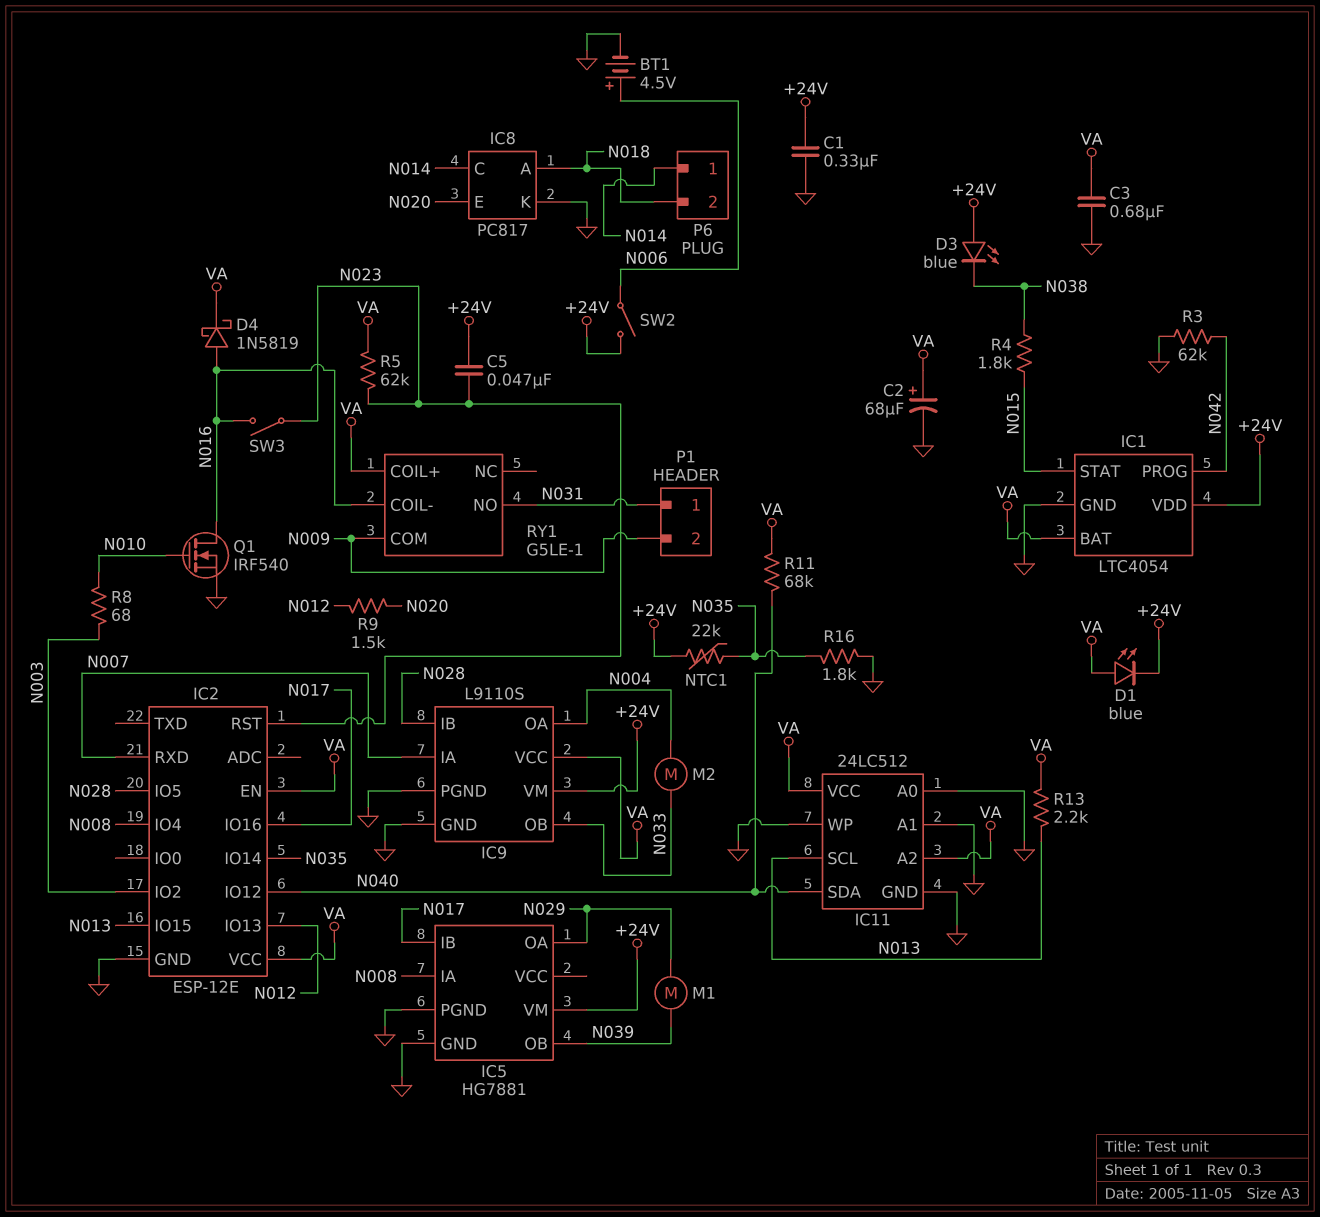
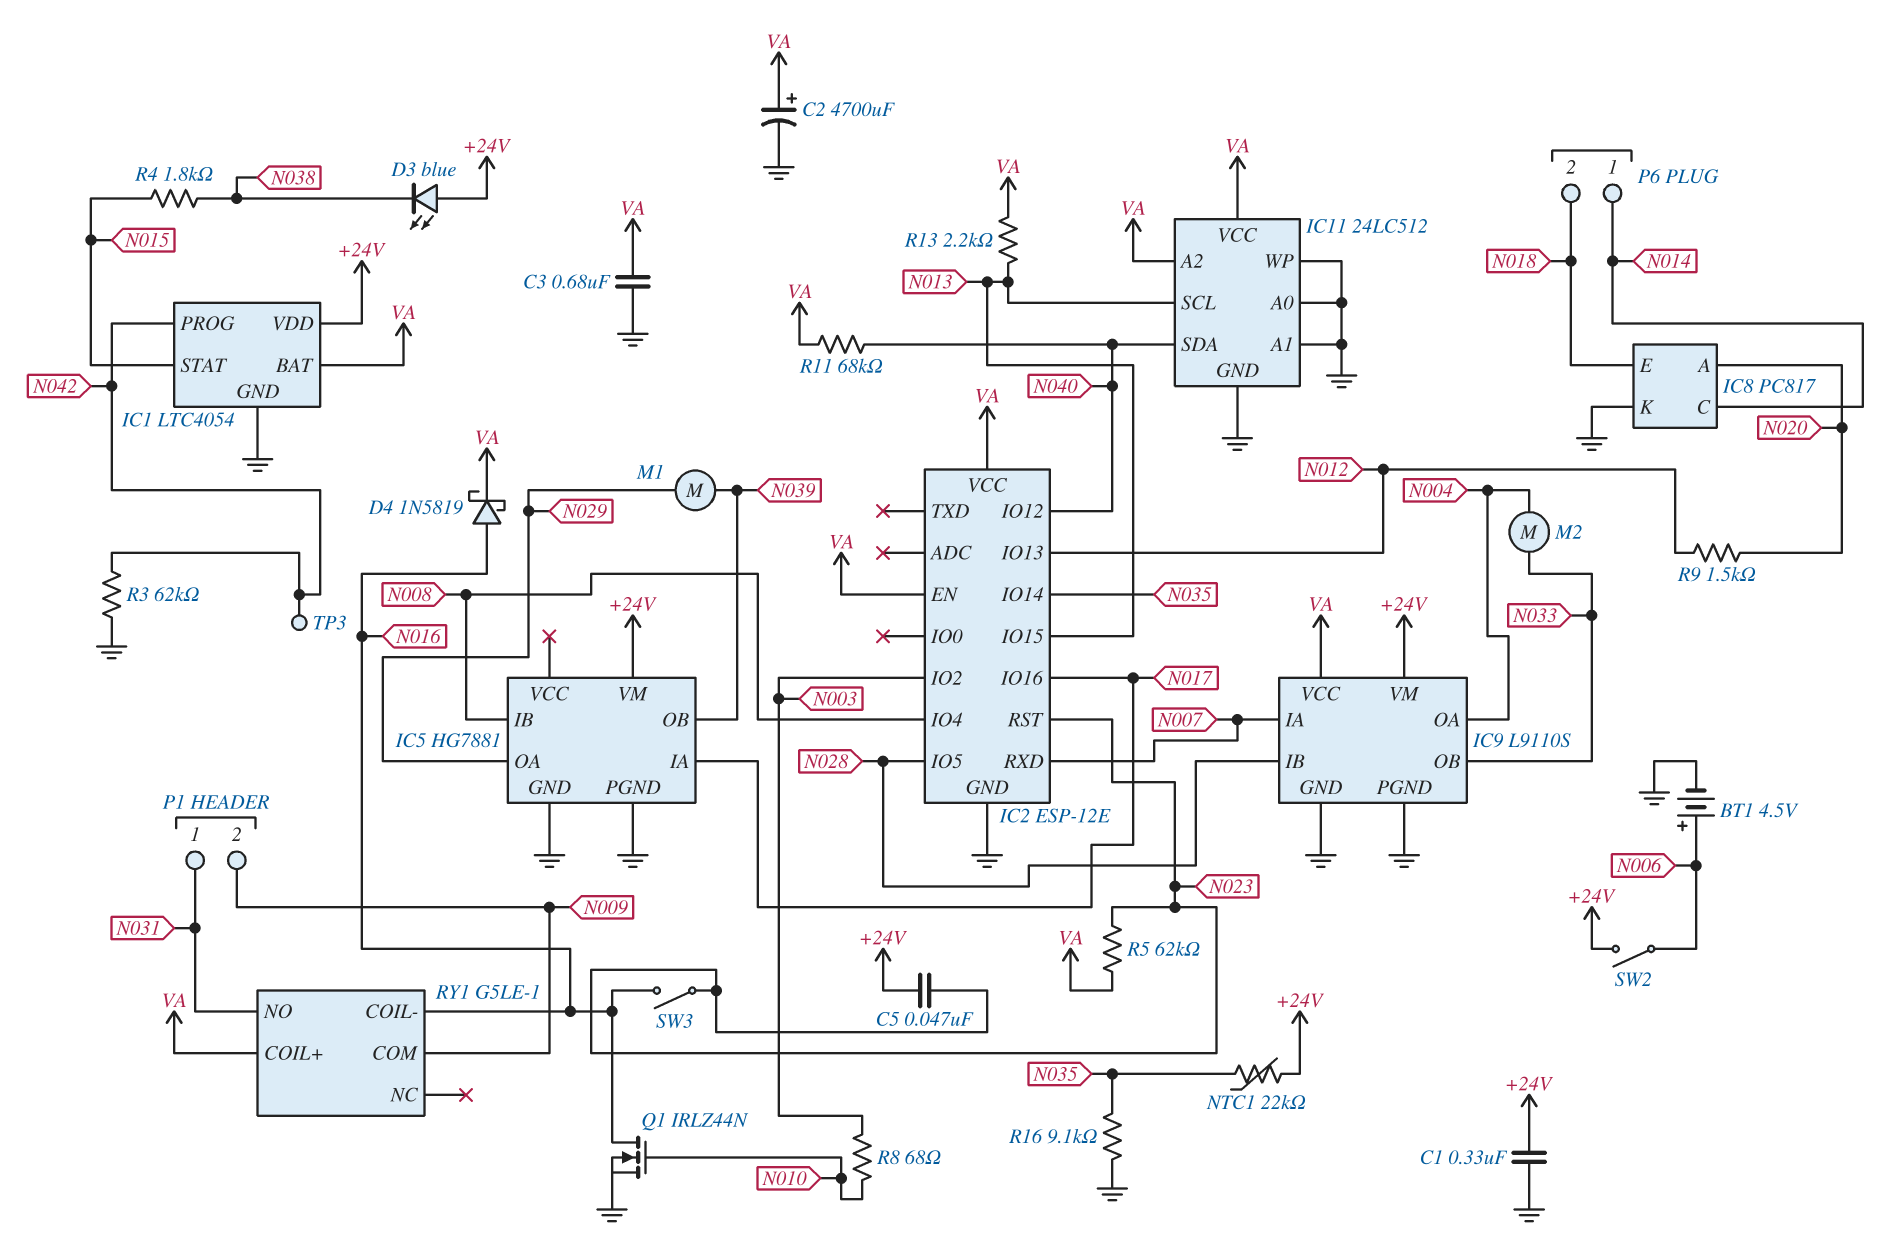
C2: 68uF (plus VA, minus GND) -> 4700uF (plus VA, minus GND)
D1: LED blue (A VA, K +24V) -> none
IC5 pin IA: N008 -> N017
IC5 pin IB: N017 -> N008
IC8 pin A: N018 -> N020
IC8 pin E: N020 -> N018
Q1: NMOS IRF540 (G N010, D N016, S GND) -> NMOS IRLZ44N (G N010, D N016, S GND)
R16: 1.8k (GND, N035) -> 9.1k (GND, N035)
TP3: none -> test point (N042)

